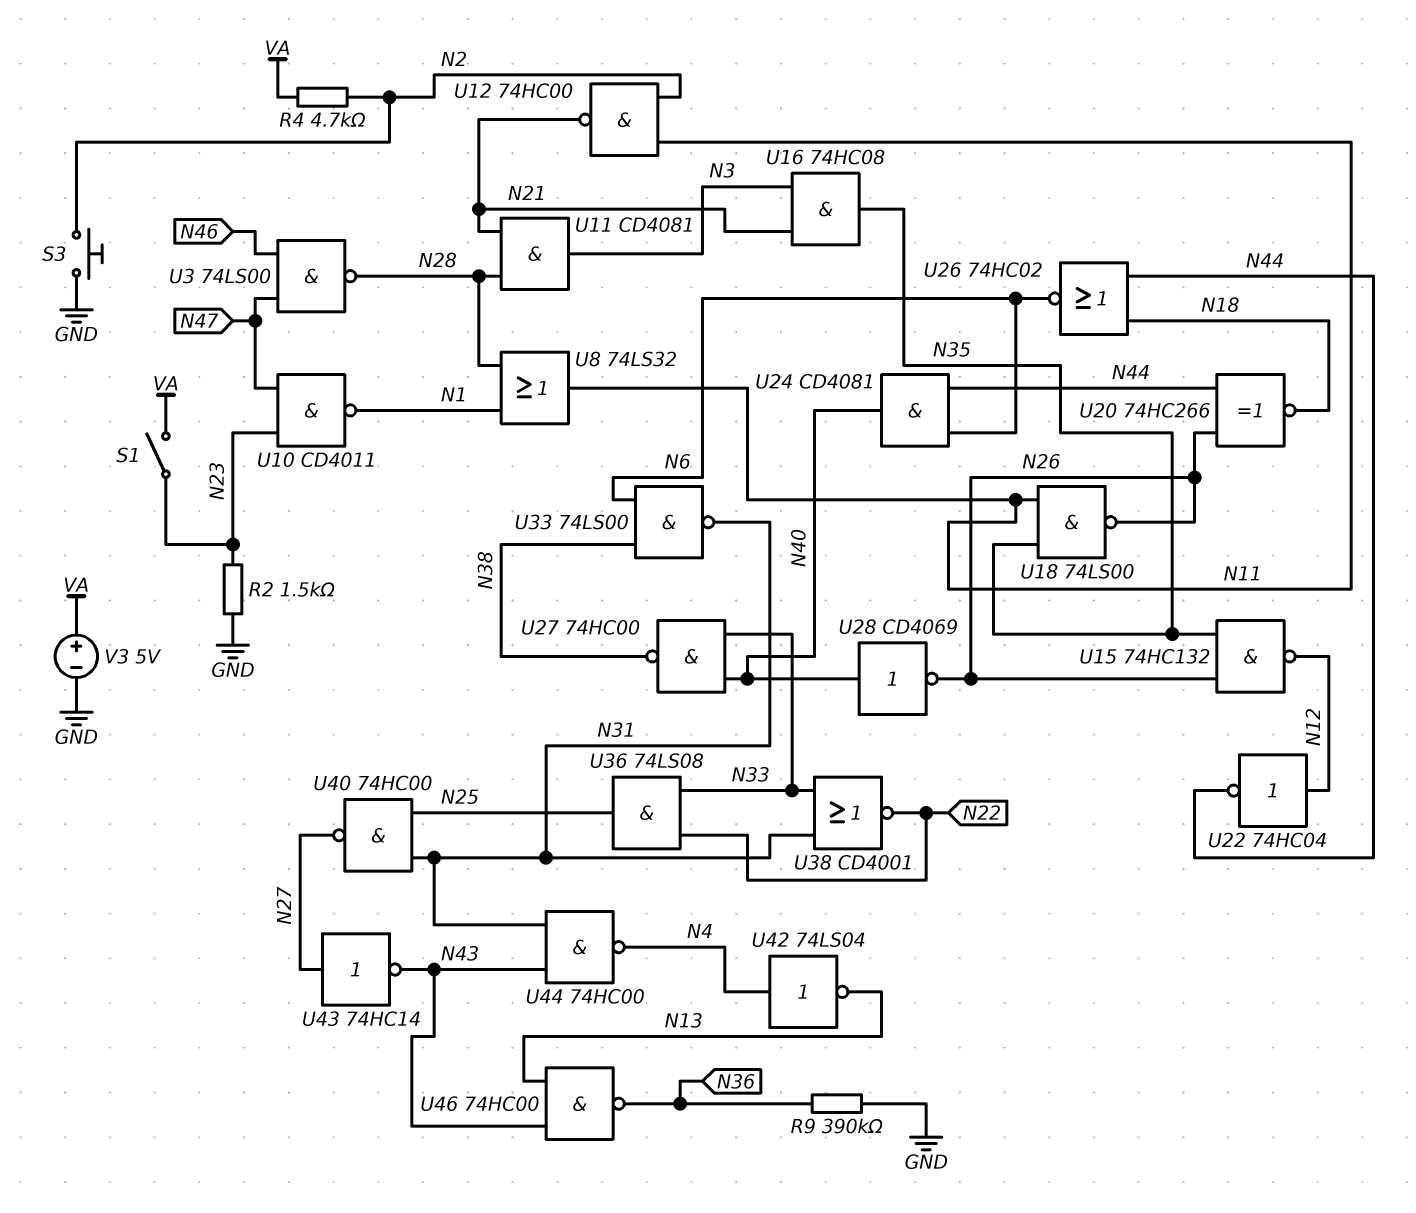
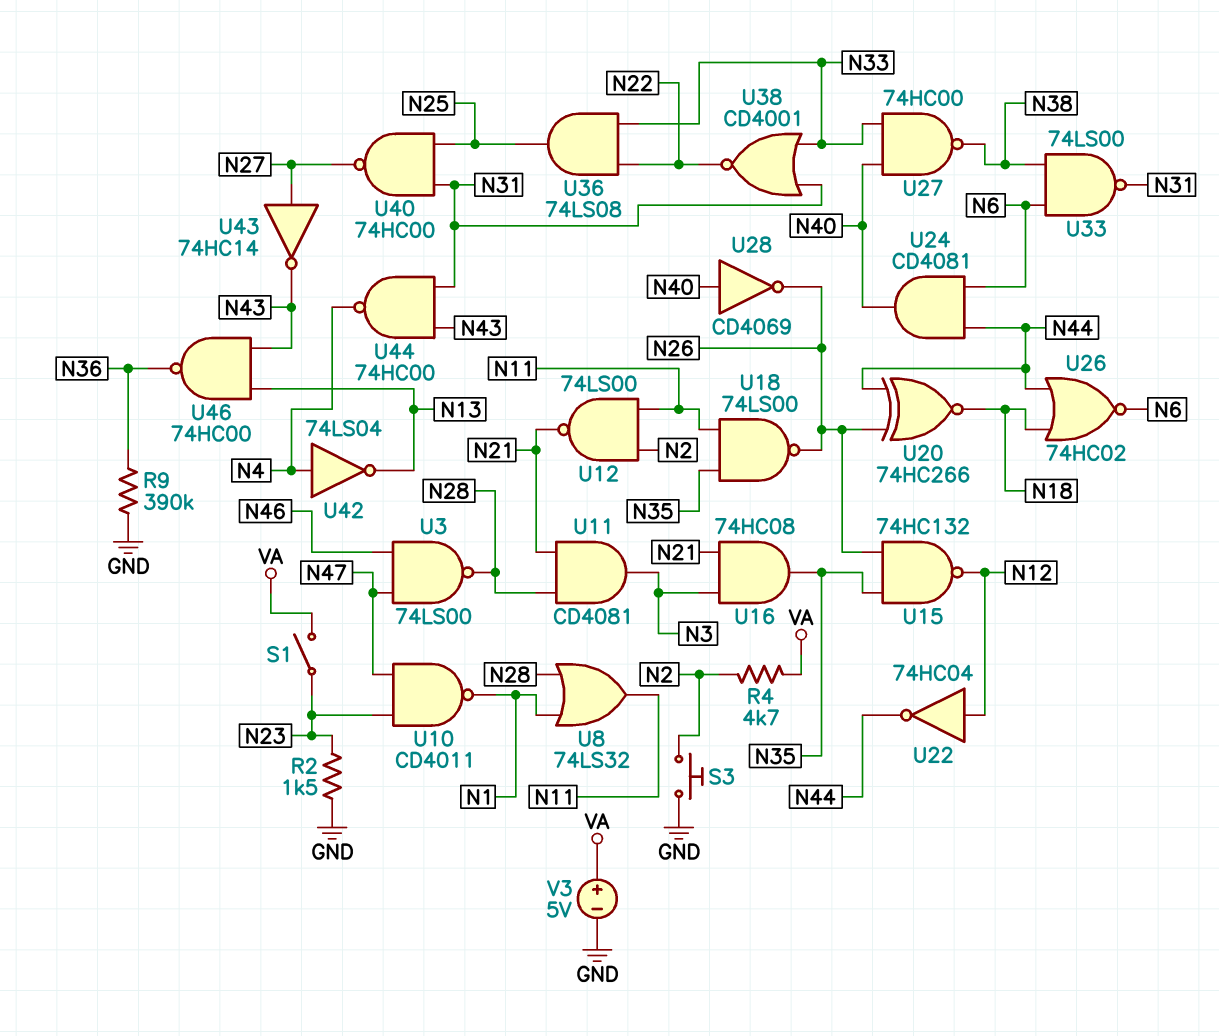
U12: NAND 74HC00 (in N2, in N11, out N21) -> NAND 74LS00 (in N2, in N11, out N21)

